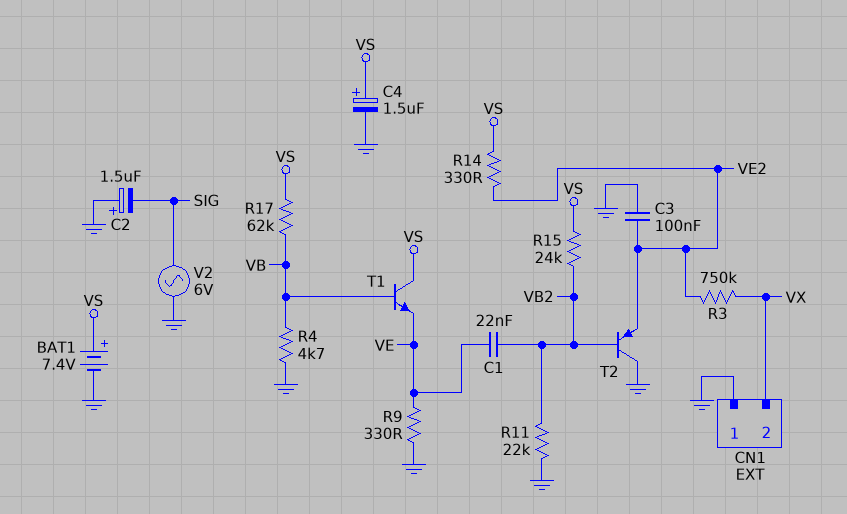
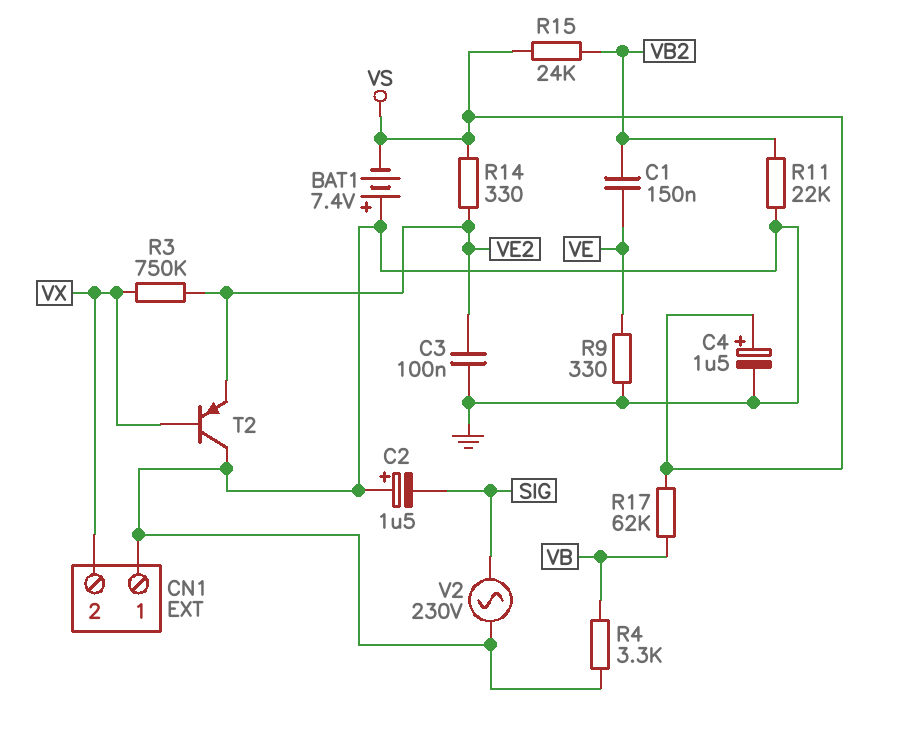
BAT1: 7.4V (plus VS, minus GND) -> 7.4V (plus GND, minus VS)
C1: 22nF (VB2, VE) -> 150nF (VB2, VE)
R4: 4.7k (GND, VB) -> 3.3k (GND, VB)
T1: NPN (B VB, C VS, E VE) -> none
T2: PNP (B VB2, C GND, E VE2) -> PNP (B VX, C GND, E VE2)
V2: AC 6V (GND, SIG) -> AC 230V (GND, SIG)

